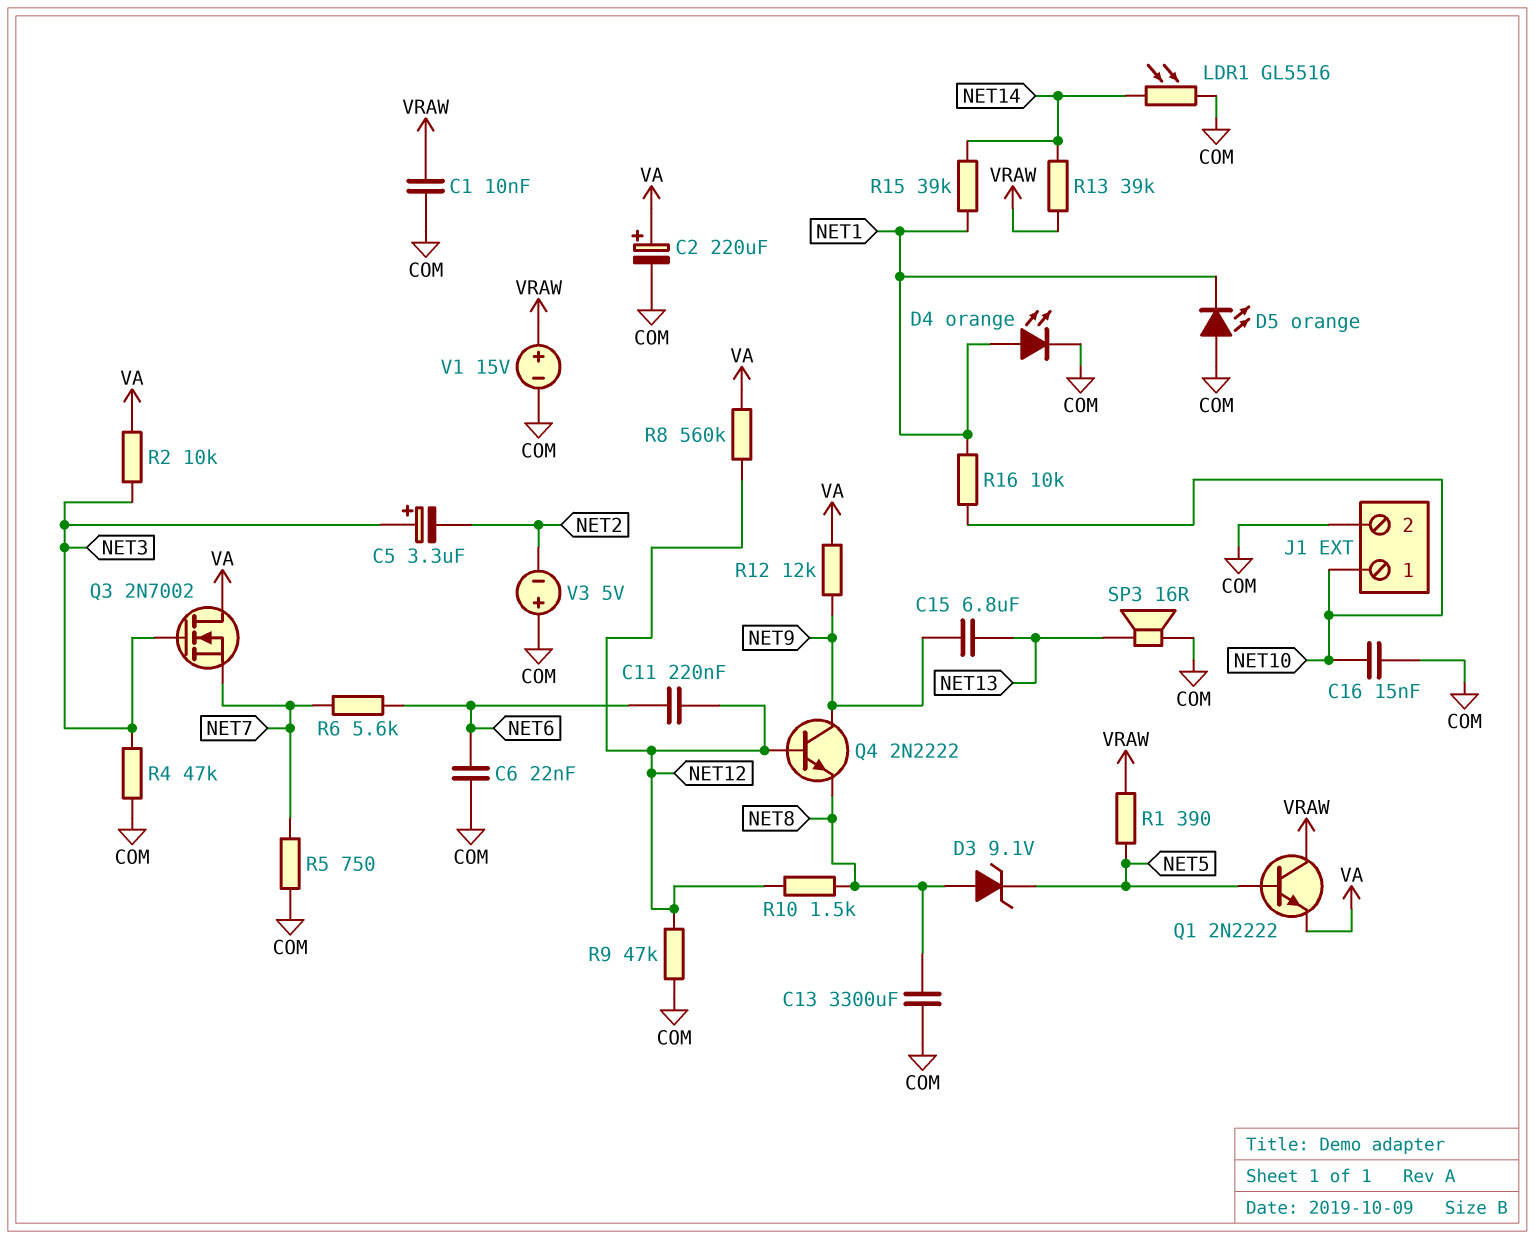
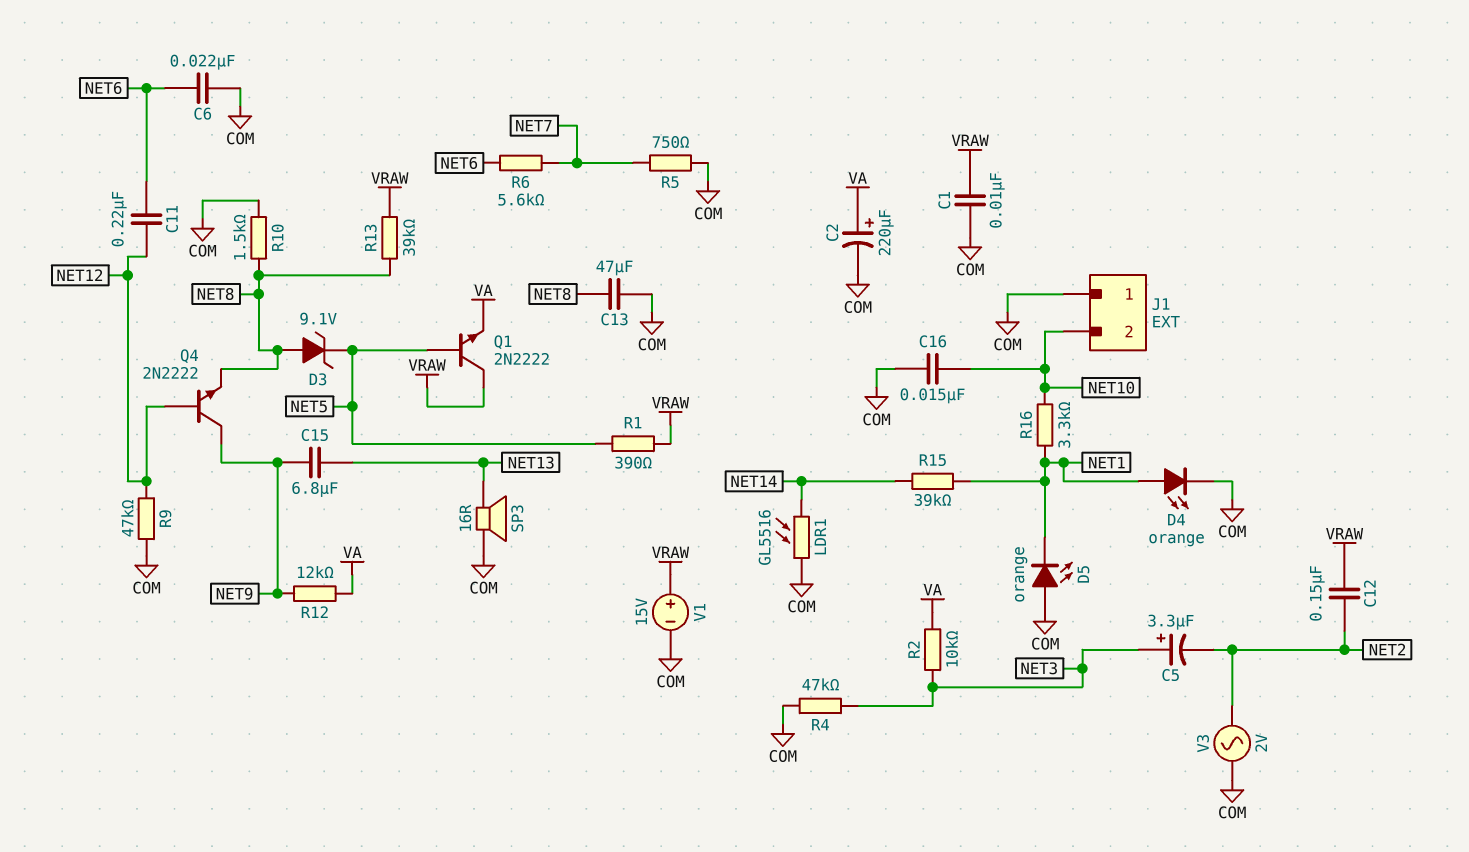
C12: none -> 150nF (NET2, VRAW)
C13: 3300uF (COM, NET8) -> 47uF (COM, NET8)
J1 pin 1: NET10 -> COM
J1 pin 2: COM -> NET10
Q3: NMOS 2N7002 (G NET3, D VA, S NET7) -> none
R8: 560k (NET12, VA) -> none
R10: 1.5k (NET8, NET12) -> 1.5k (COM, NET8)
R13: 39k (NET14, VRAW) -> 39k (NET8, VRAW)
R16: 10k (NET1, NET10) -> 3.3k (NET1, NET10)
V3: 5V (plus COM, minus NET2) -> AC 2V (COM, NET2)

